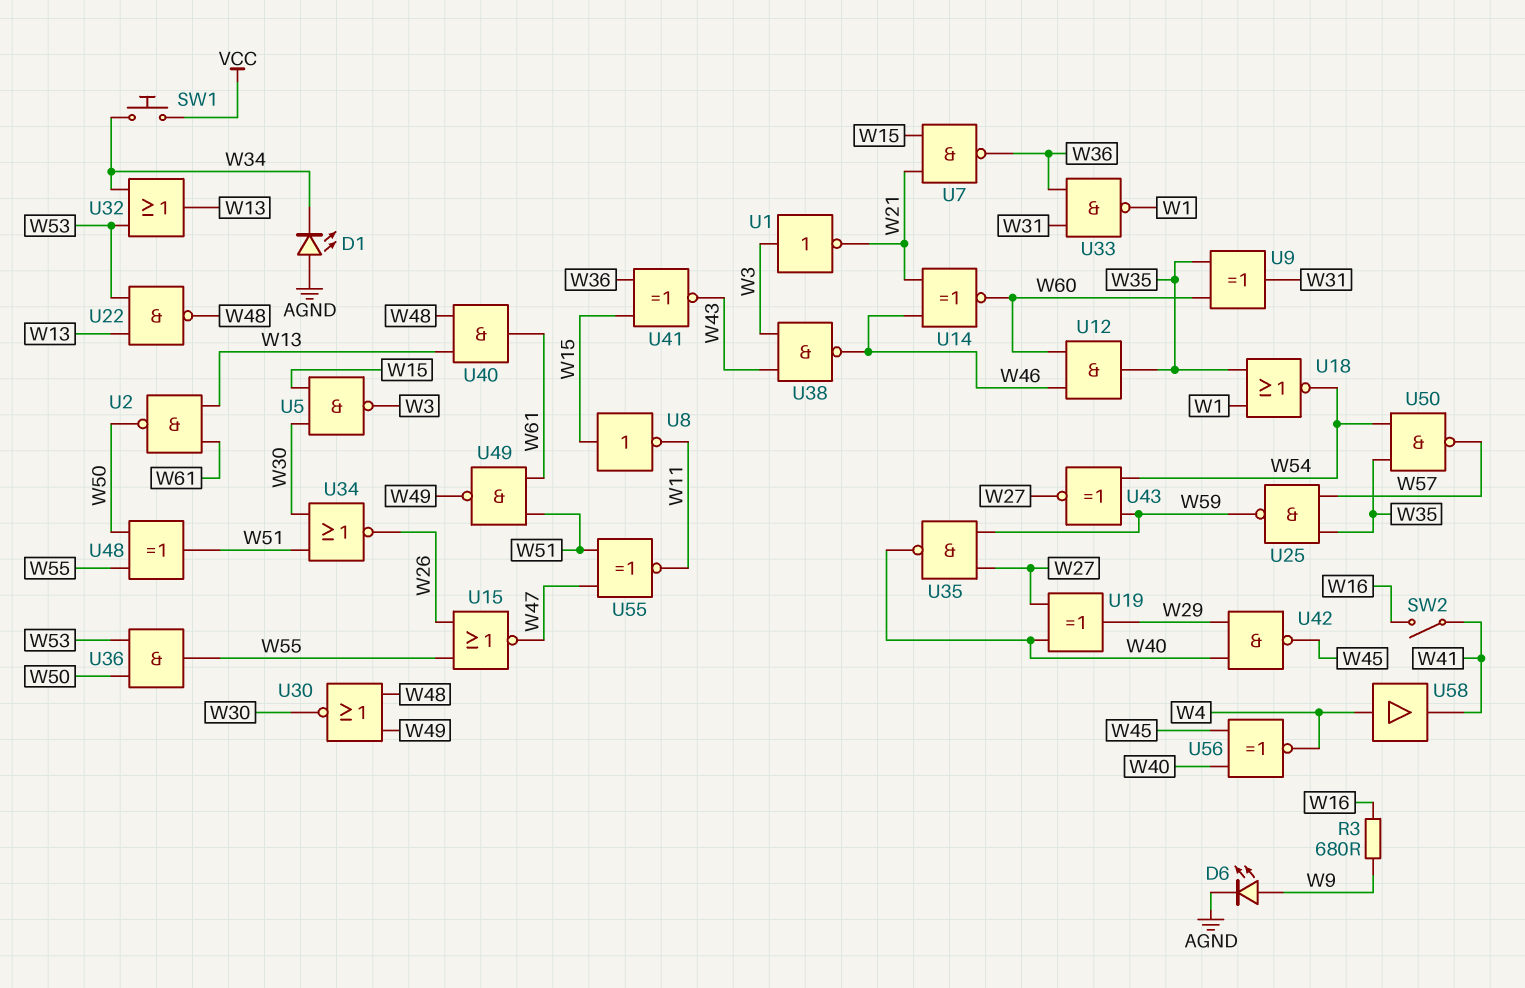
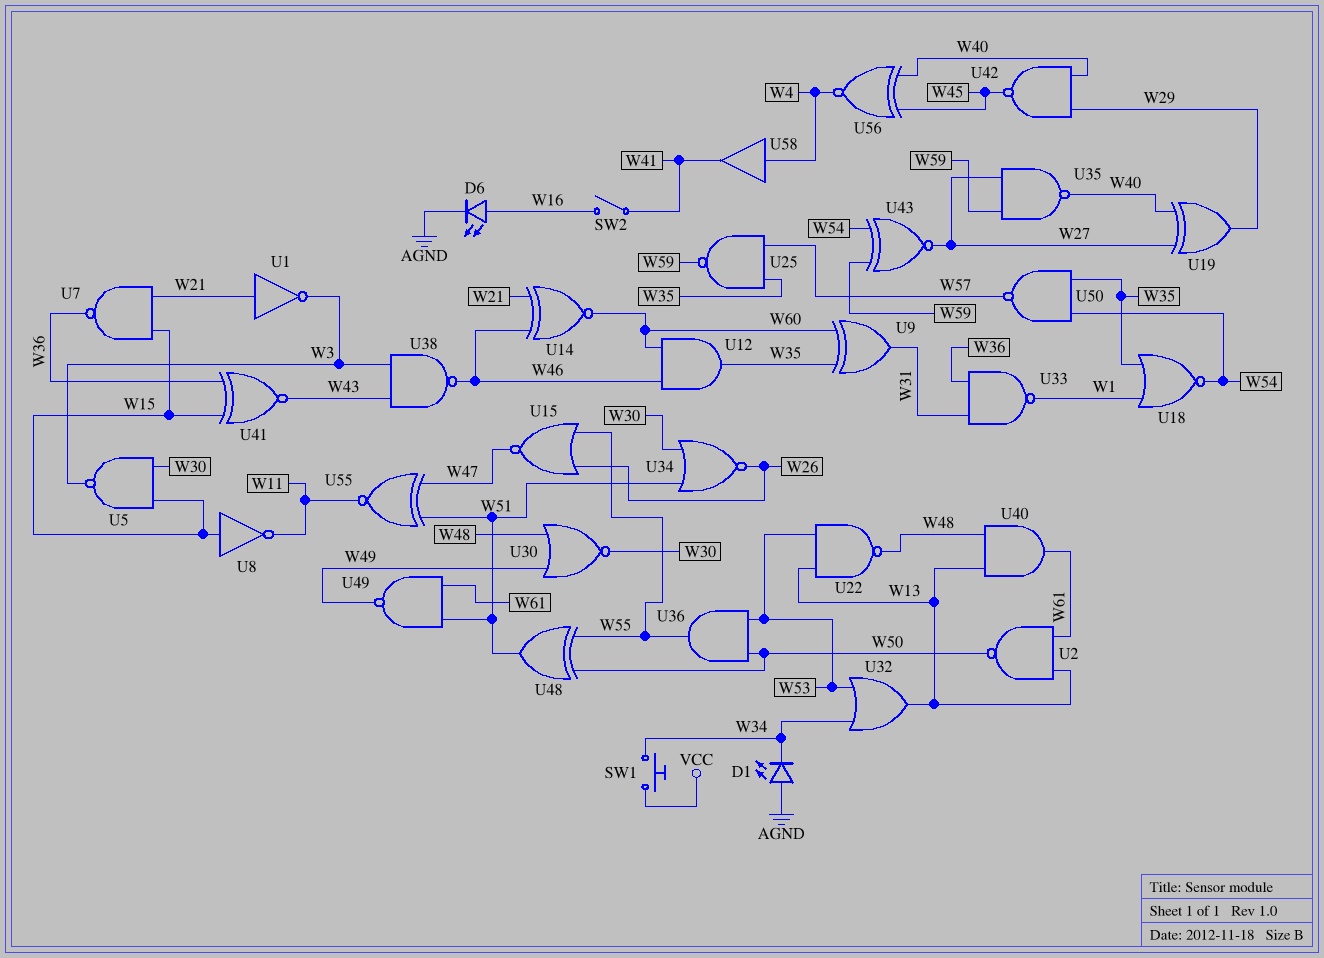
D6: LED (A W9, K AGND) -> LED (A W16, K AGND)
R3: 680 (W9, W16) -> none
U1: NOT (in W3, out W21) -> NOT (in W21, out W3)

